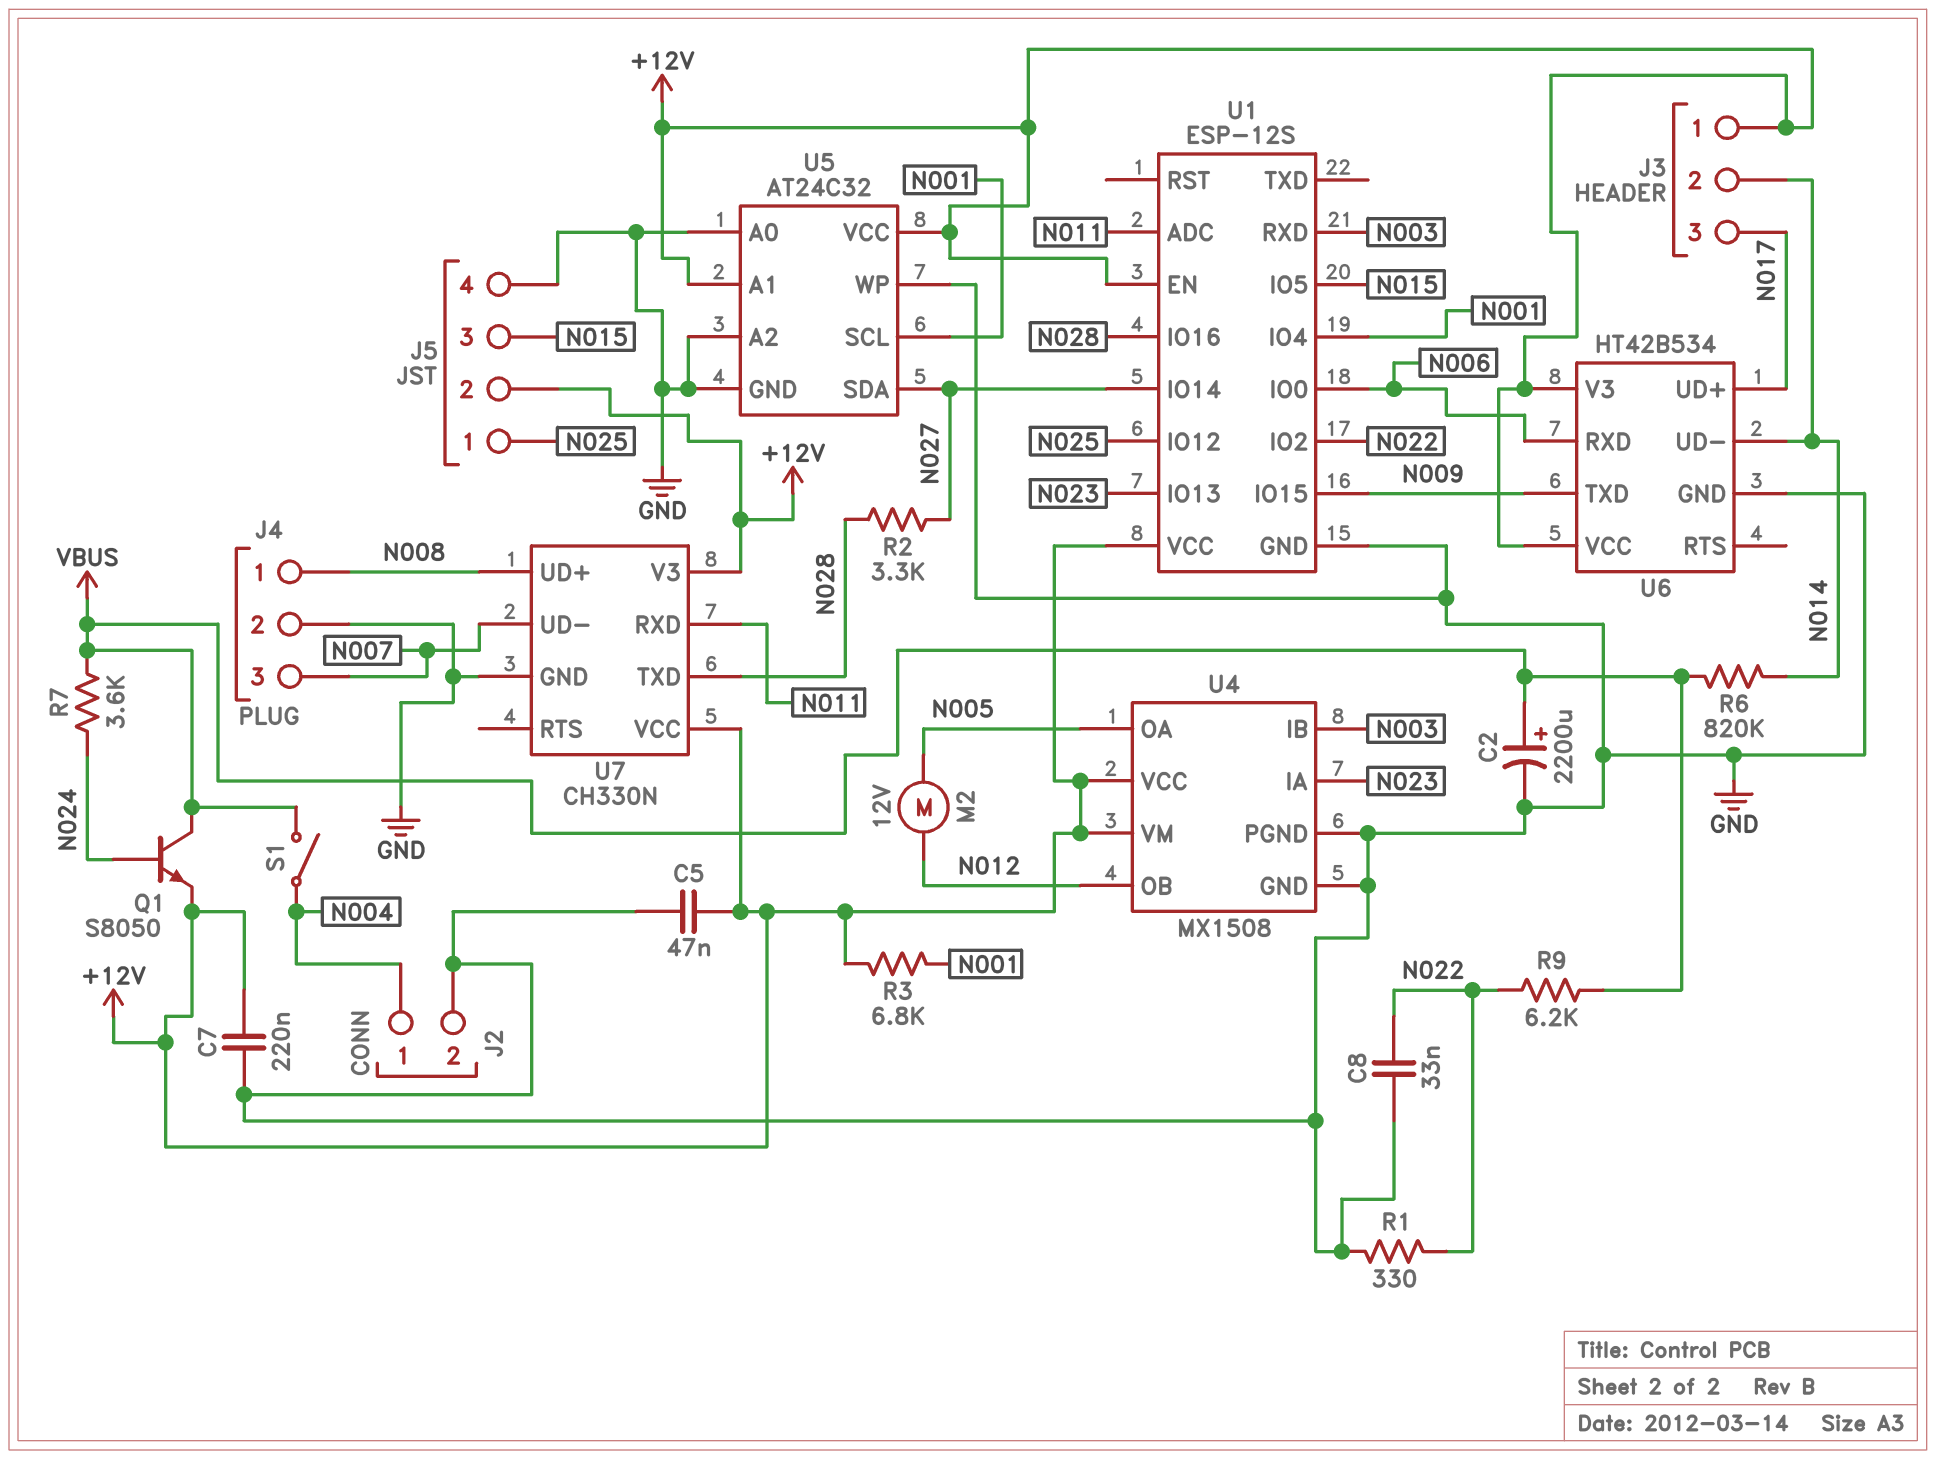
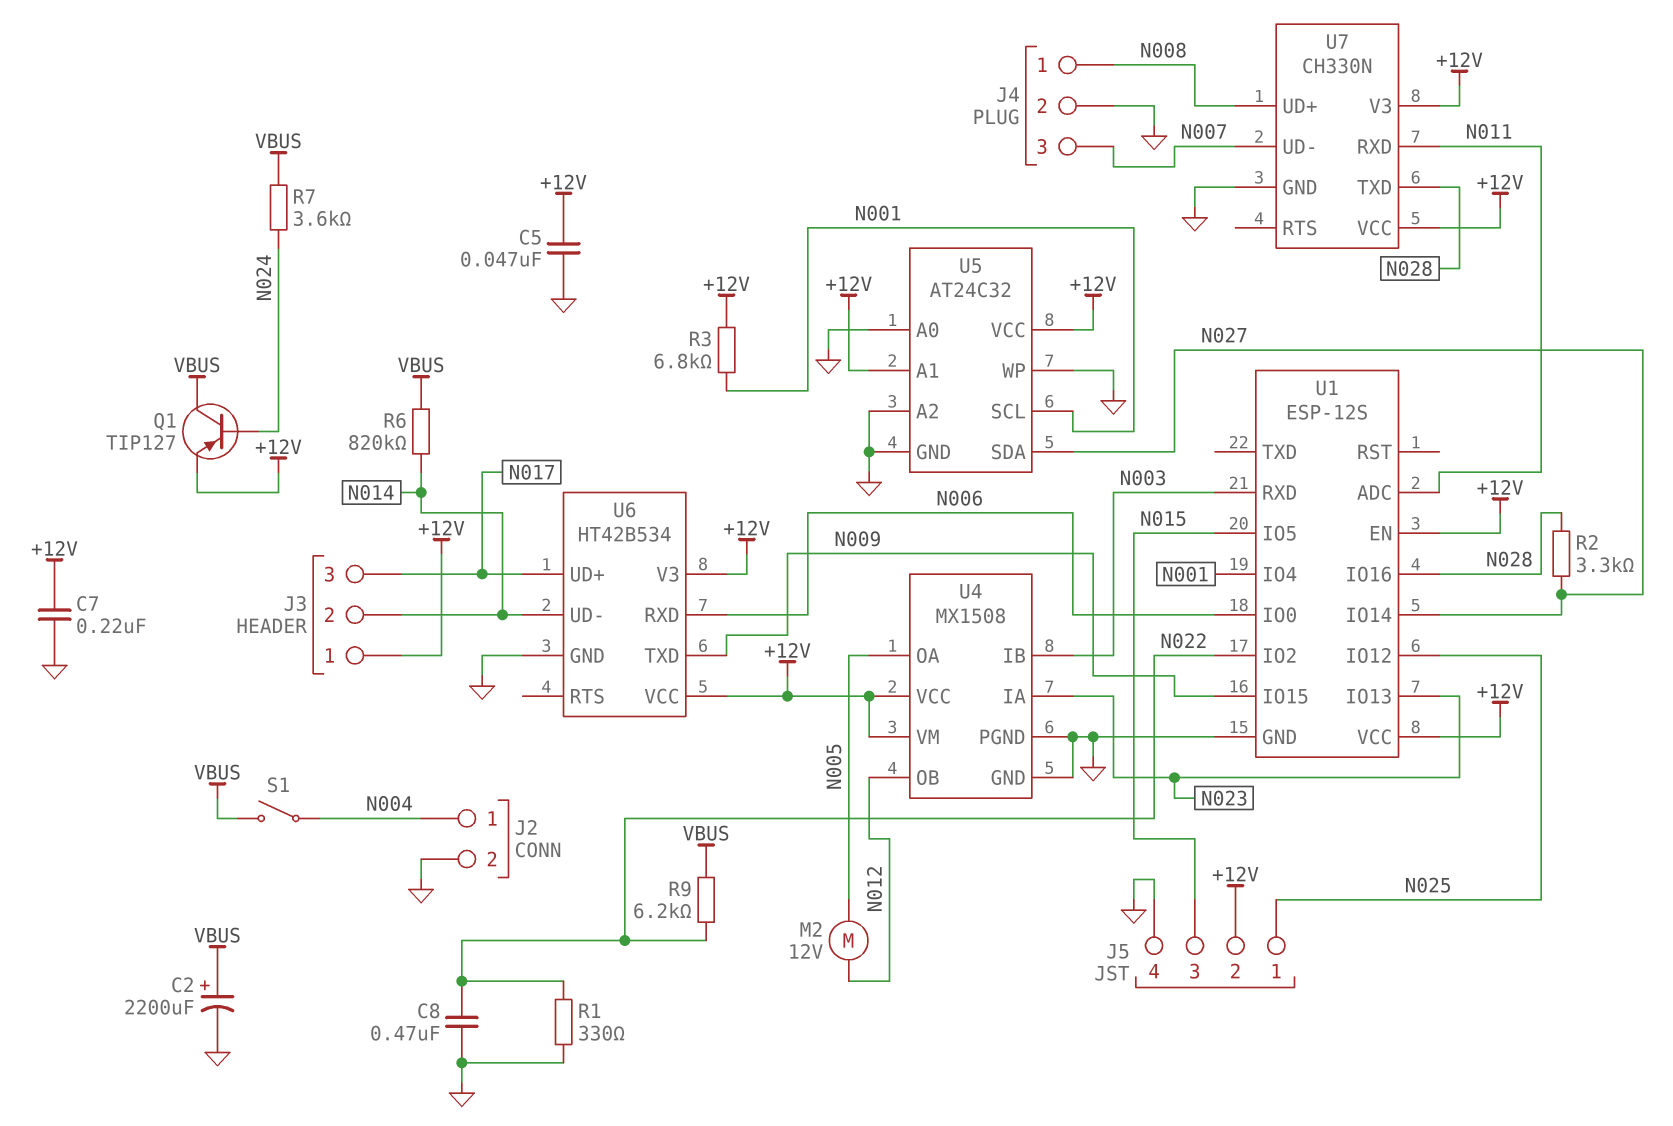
C8: 33nF (GND, N022) -> 470nF (GND, N022)
Q1: NPN S8050 (B N024, C VBUS, E +12V) -> PNP TIP127 (B N024, C VBUS, E +12V)

